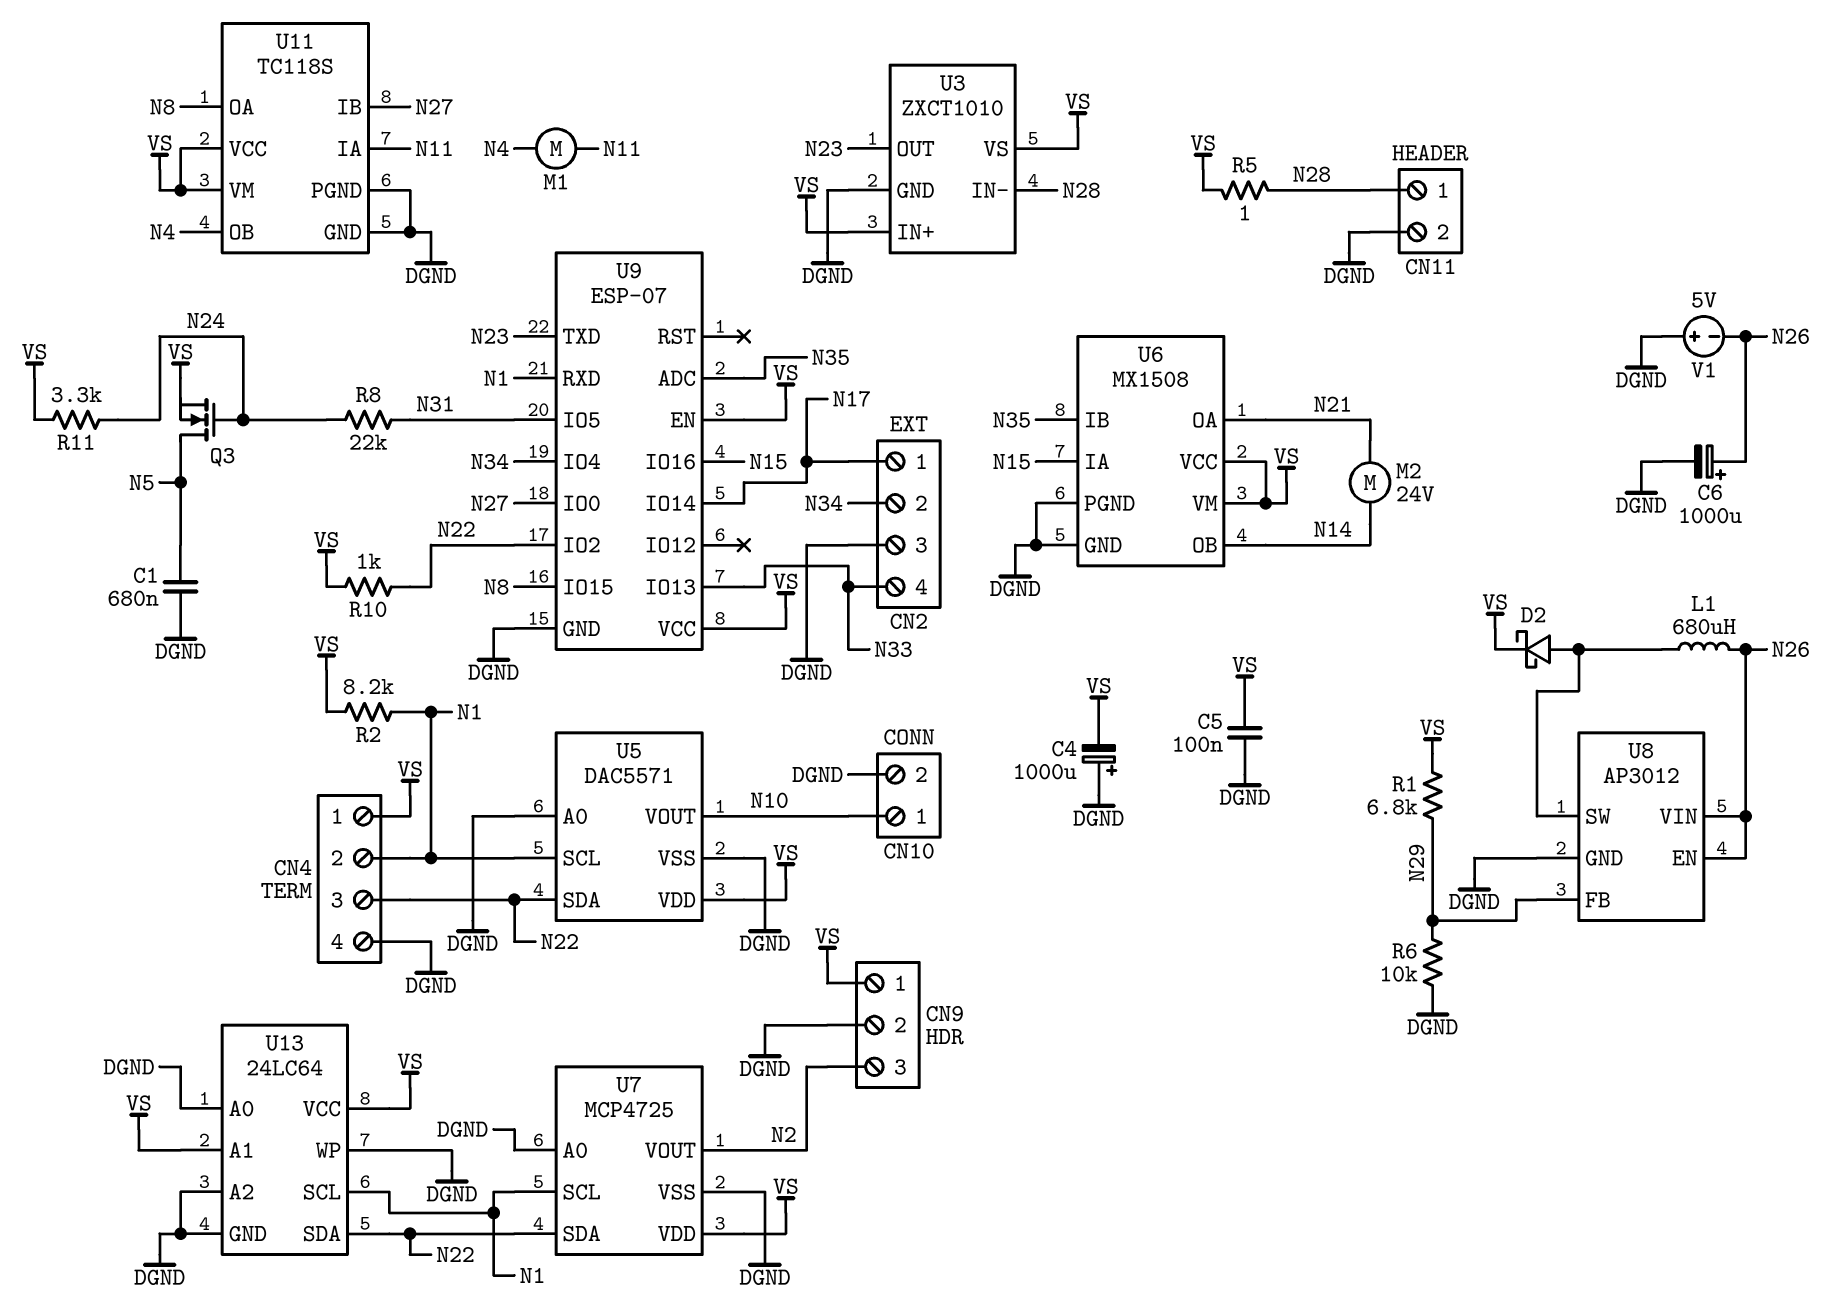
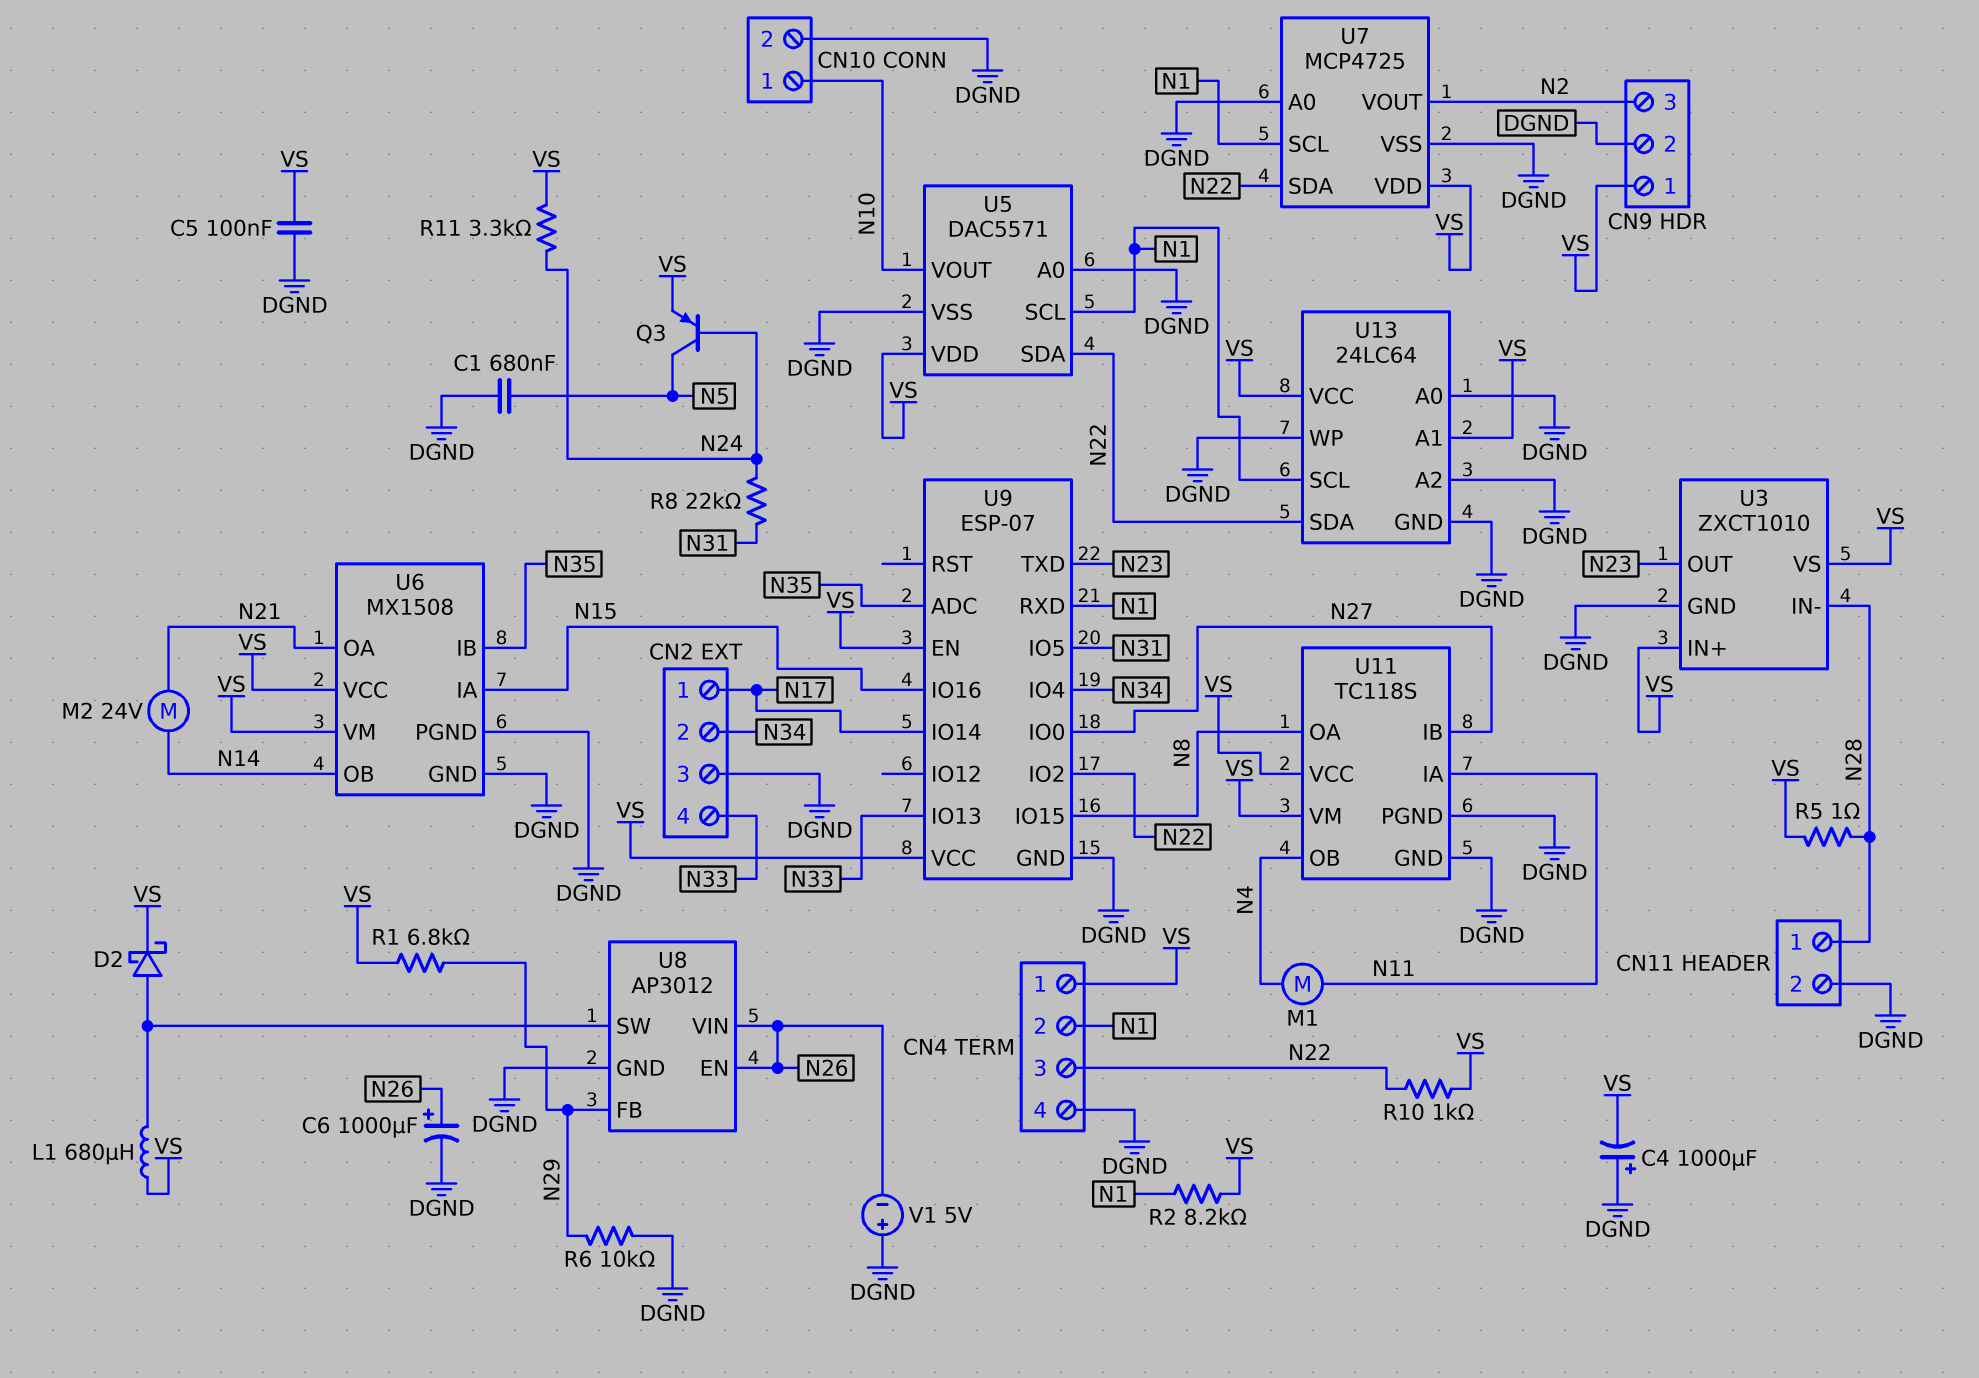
L1: 680uH (N26, U8/SW) -> 680uH (U8/SW, VS)
Q3: NMOS (G N24, D N5, S VS) -> PNP (B N24, C N5, E VS)

